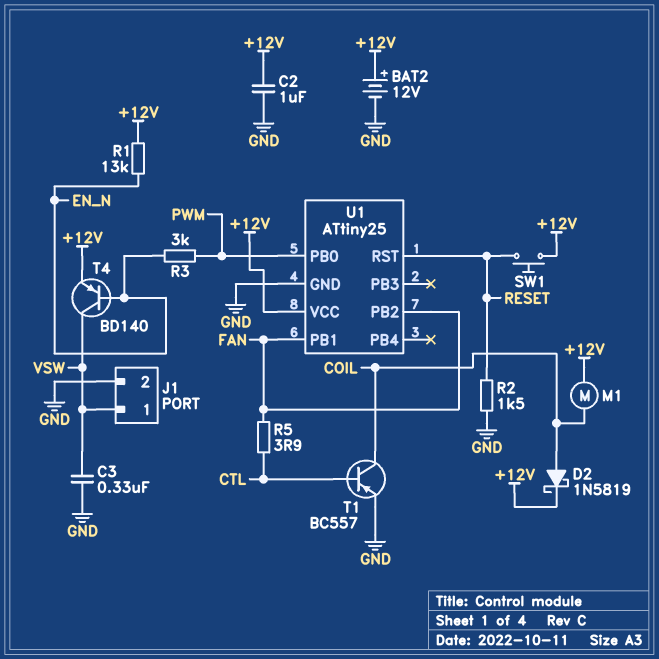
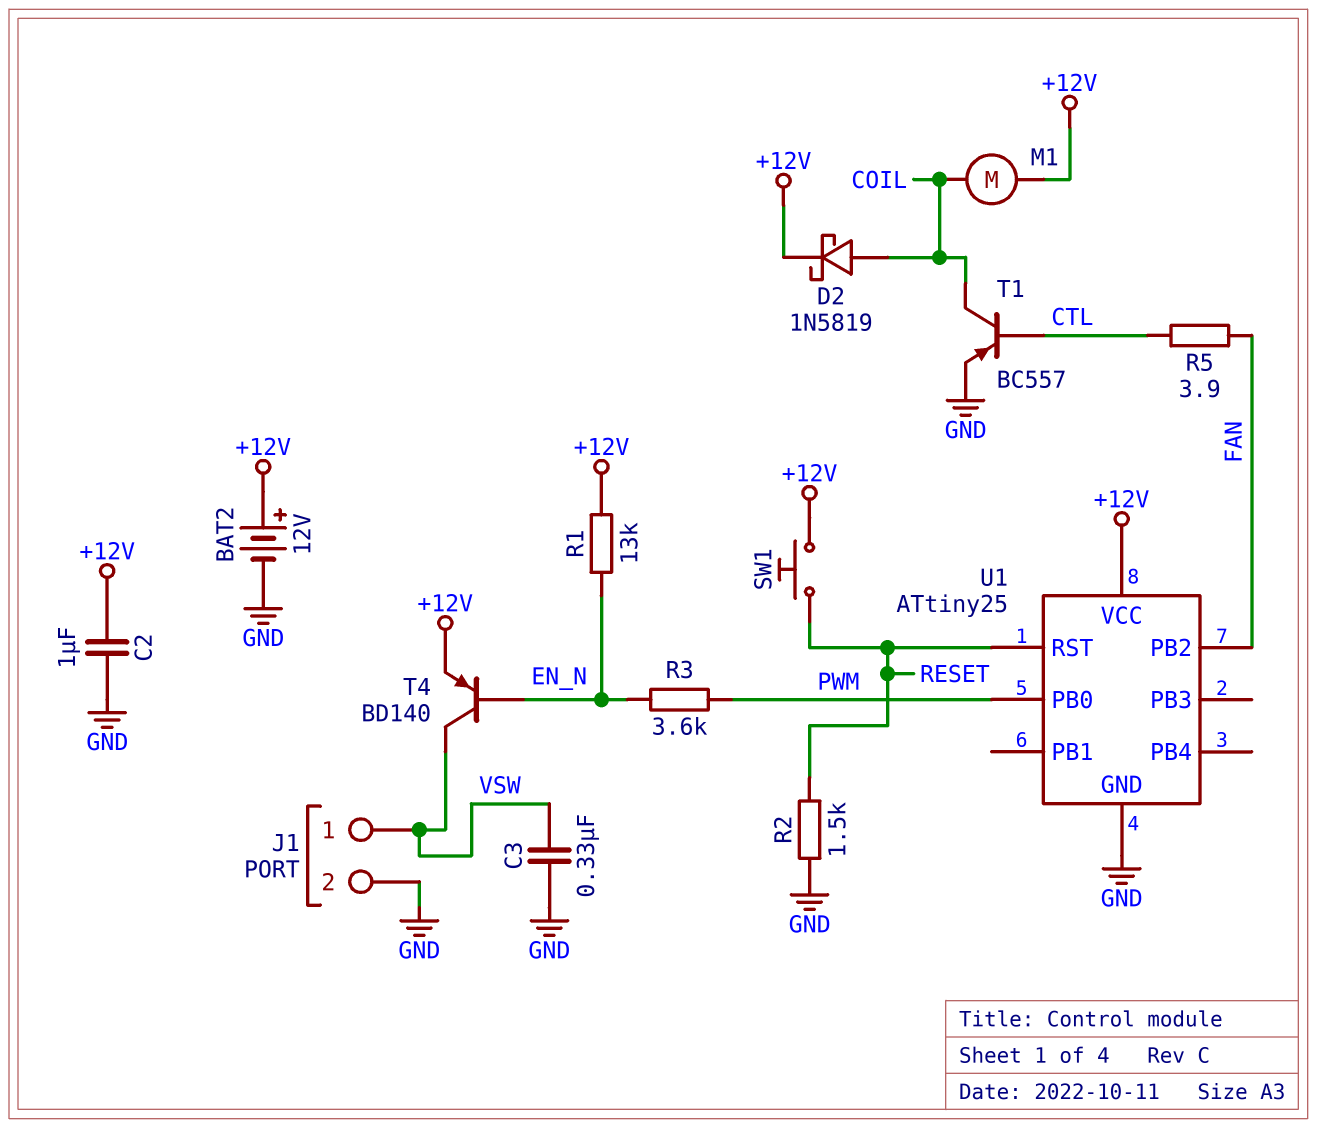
R3: 3k (EN_N, PWM) -> 3.6k (EN_N, PWM)
U1 pin PB1: FAN -> none

